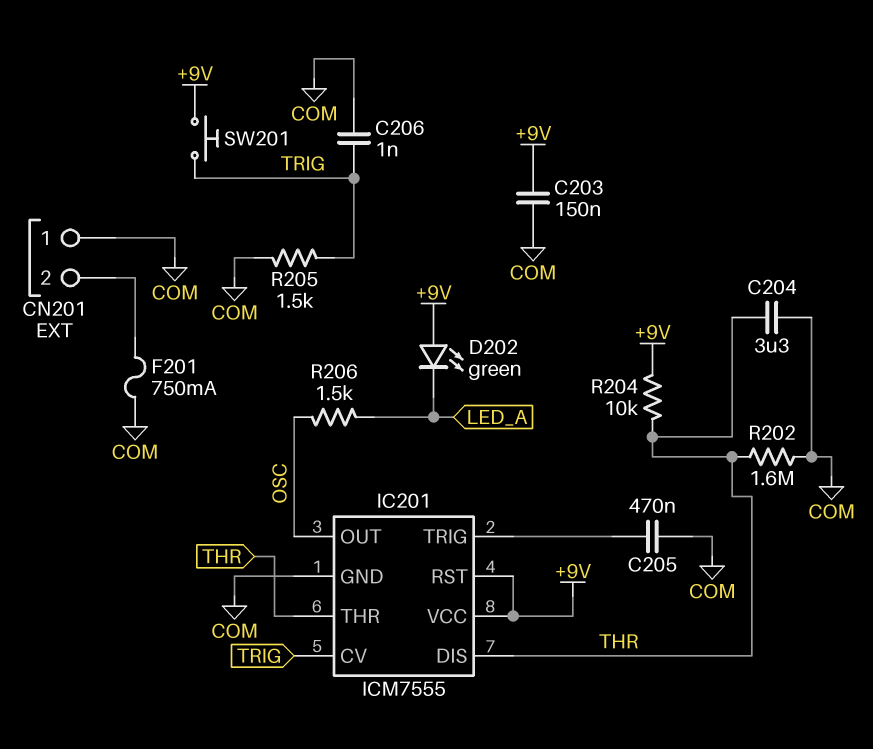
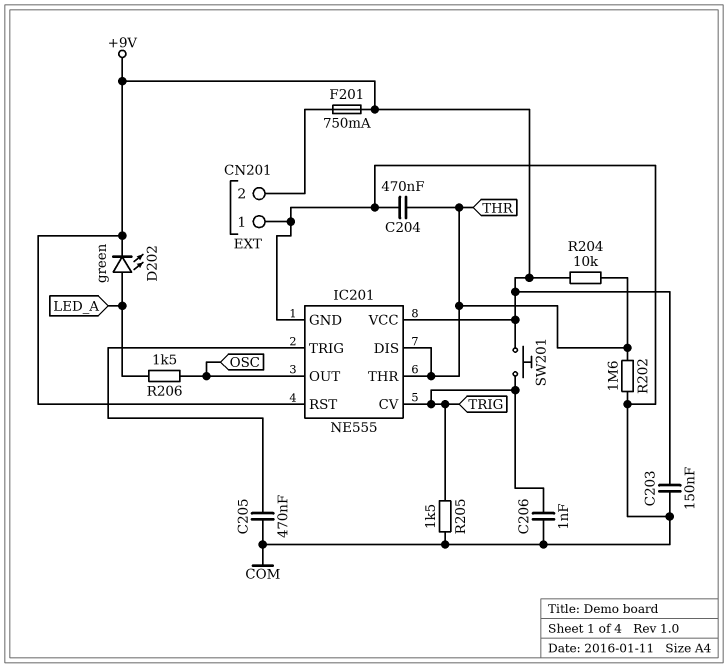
C204: 3.3uF (COM, THR) -> 470nF (COM, THR)
D202: LED green (A +9V, K LED_A) -> LED green (A LED_A, K +9V)
F201: 750mA (CN201/2, COM) -> 750mA (+9V, CN201/2)
IC201: ICM7555 -> NE555

